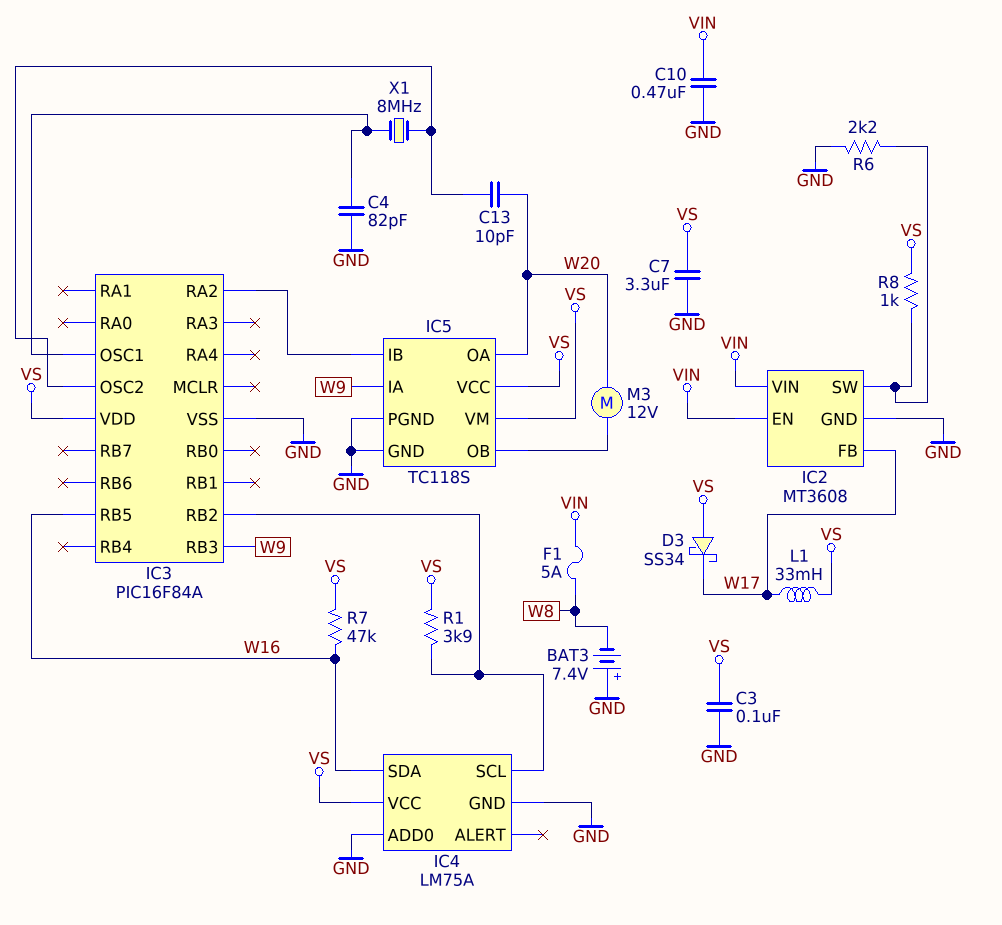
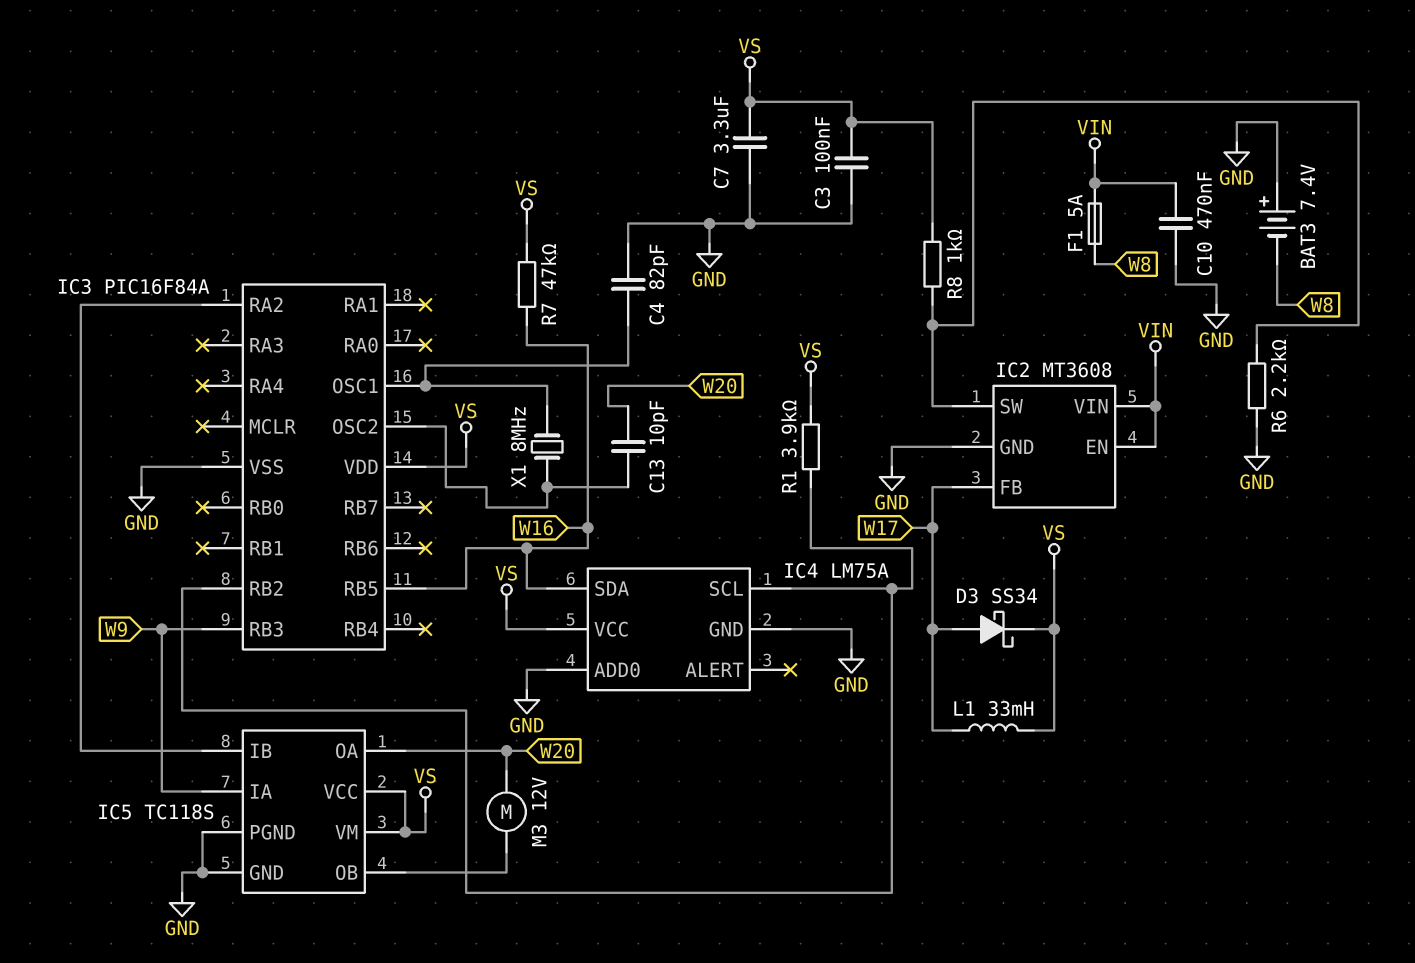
D3: schottky SS34 (A VS, K W17) -> schottky SS34 (A W17, K VS)

